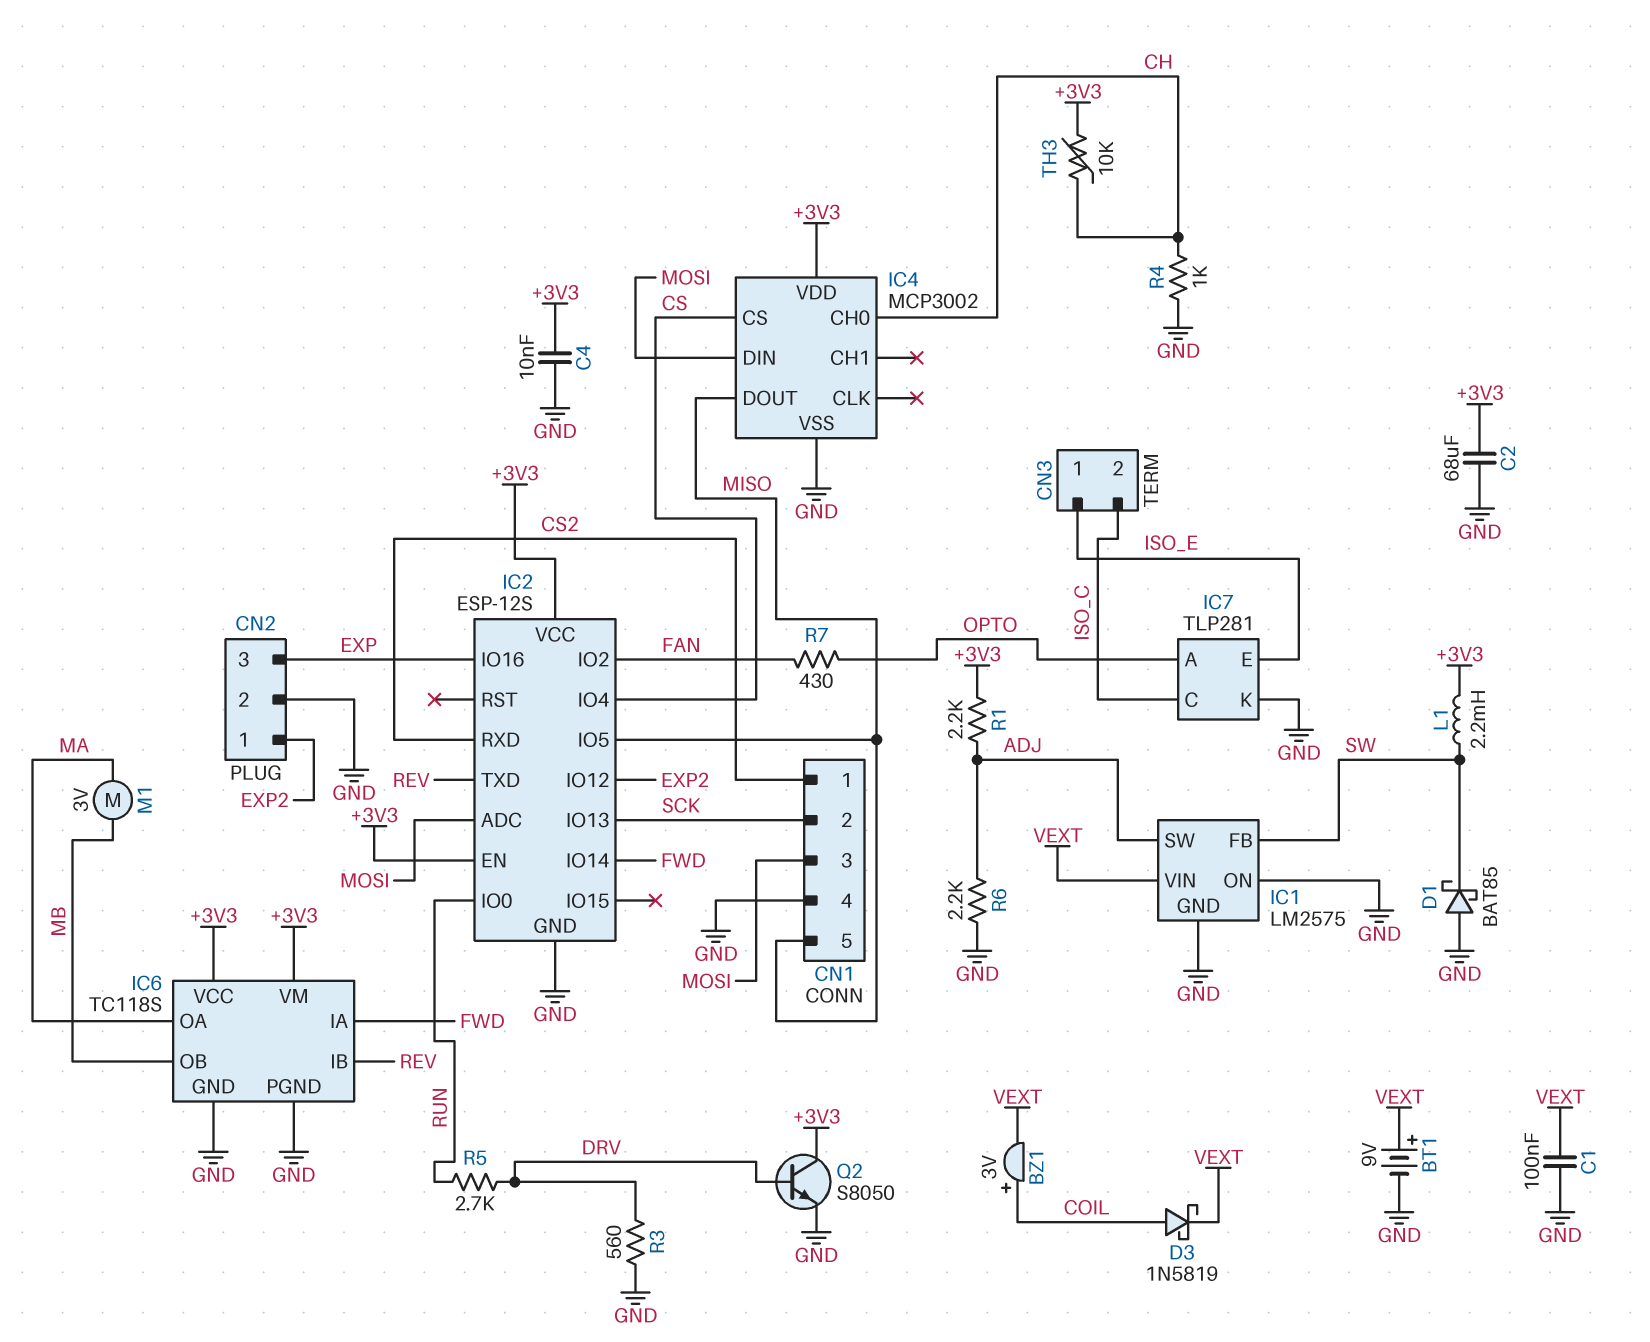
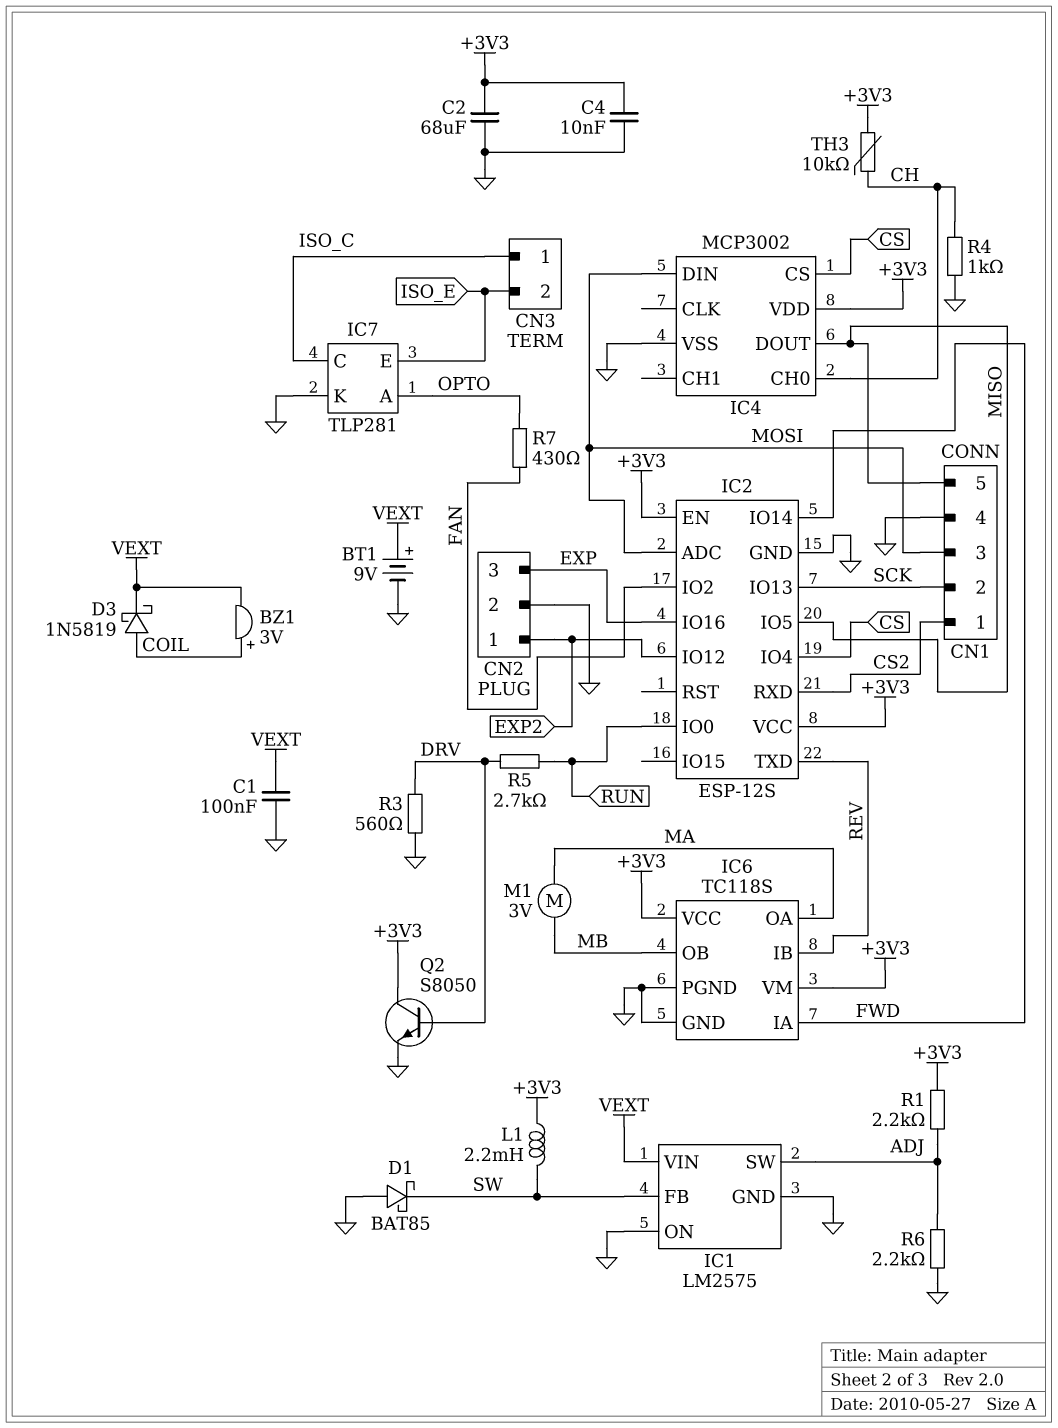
CN3 pin 1: ISO_E -> ISO_C
CN3 pin 2: ISO_C -> ISO_E

